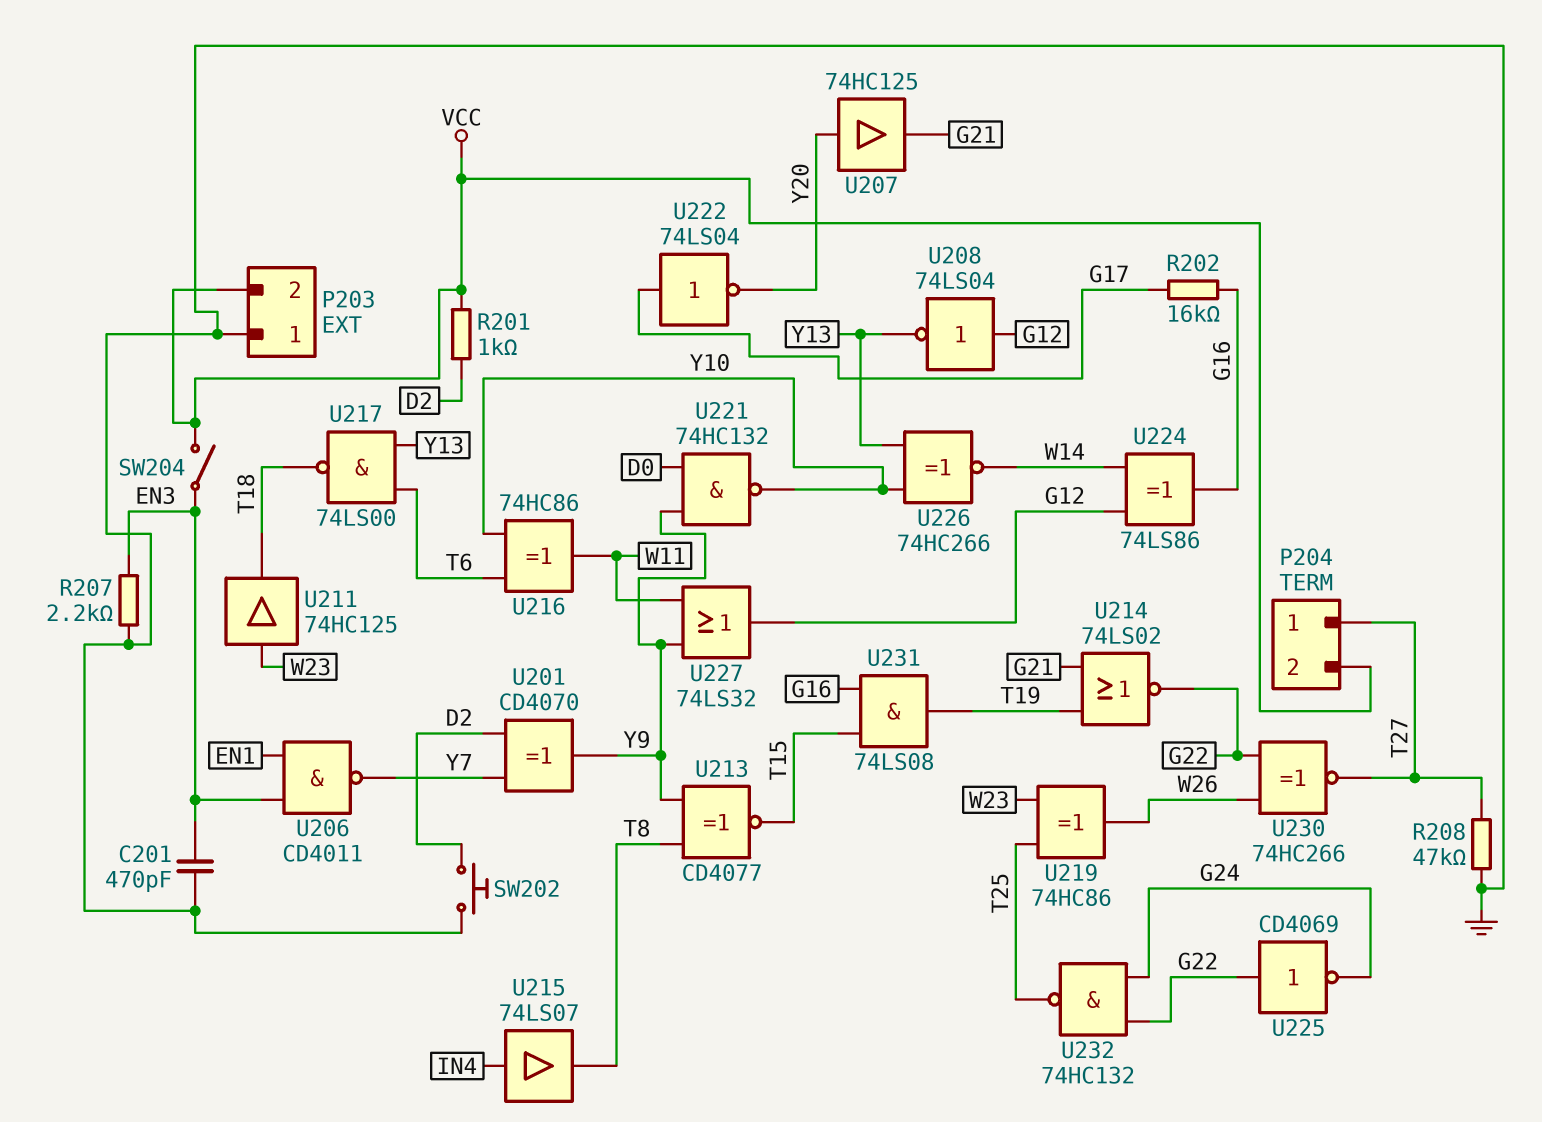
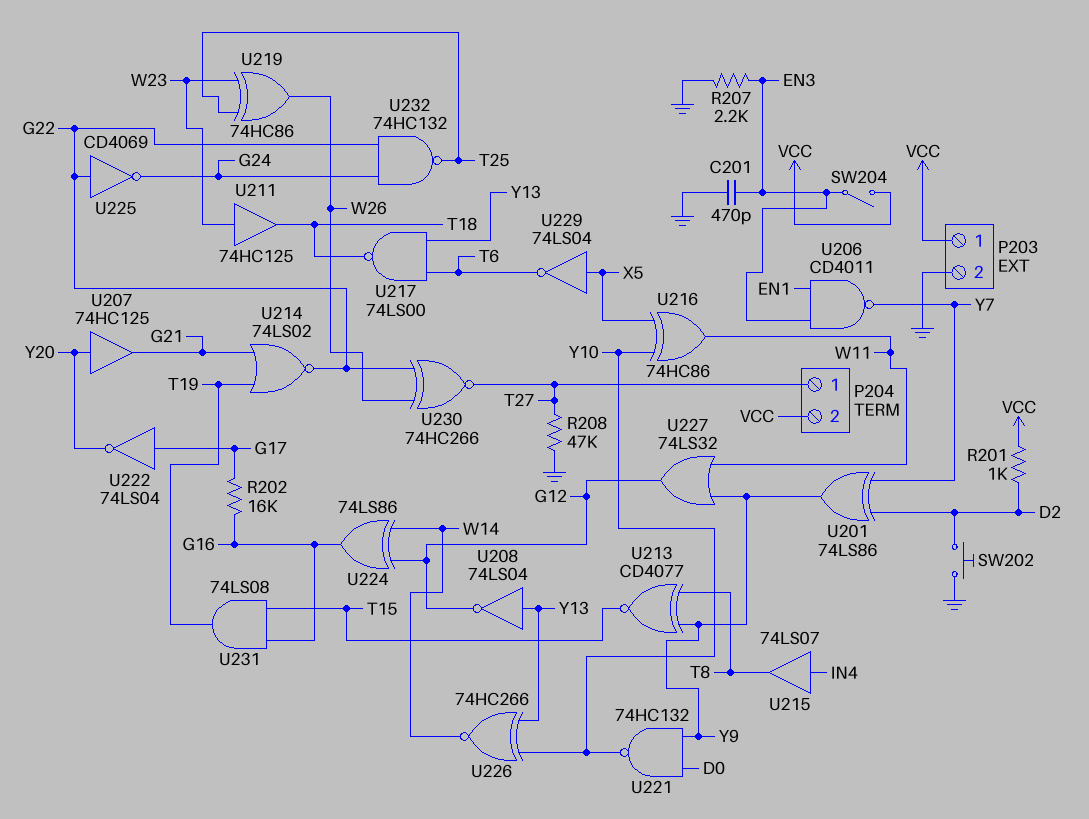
P203 pin 1: GND -> VCC
P203 pin 2: VCC -> GND
U201: XOR CD4070 (in D2, in Y7, out Y9) -> XOR 74LS86 (in D2, in Y7, out Y9)
U208: NOT 74LS04 (in G12, out Y13) -> NOT 74LS04 (in Y13, out G12)
U216: XOR 74HC86 (in T6, in Y10, out W11) -> XOR 74HC86 (in X5, in Y10, out W11)
U229: none -> NOT 74LS04 (in X5, out T6)

